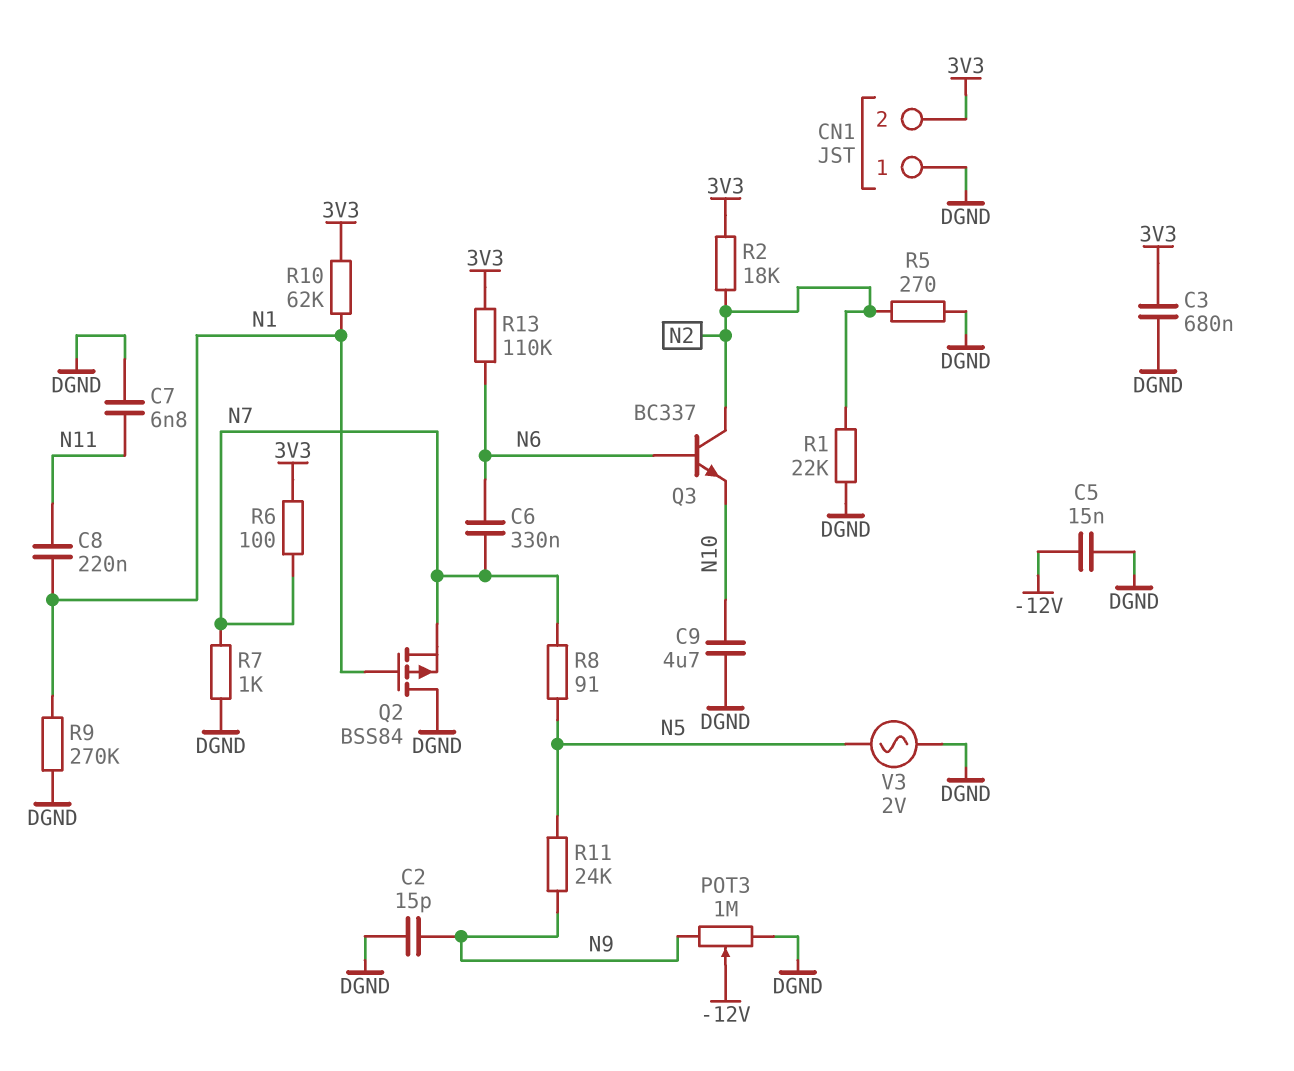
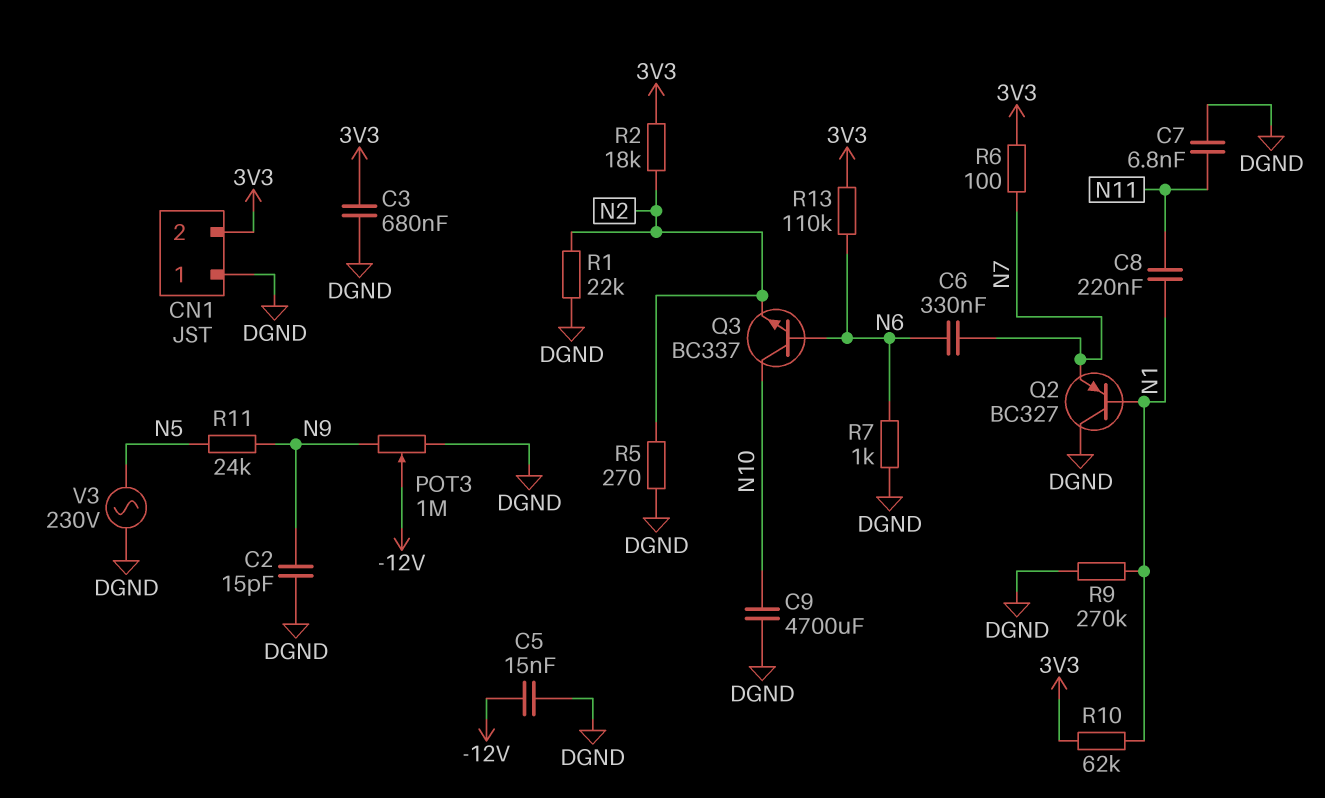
C9: 4.7uF (DGND, N10) -> 4700uF (DGND, N10)
Q2: PMOS BSS84 (G N1, D DGND, S N7) -> PNP BC327 (B N1, C DGND, E N7)
Q3: NPN BC337 (B N6, C N2, E N10) -> NPN BC337 (B N6, C N10, E N2)
R7: 1k (DGND, N7) -> 1k (DGND, N6)
R8: 91 (N5, N7) -> none
V3: AC 2V (DGND, N5) -> AC 230V (DGND, N5)

